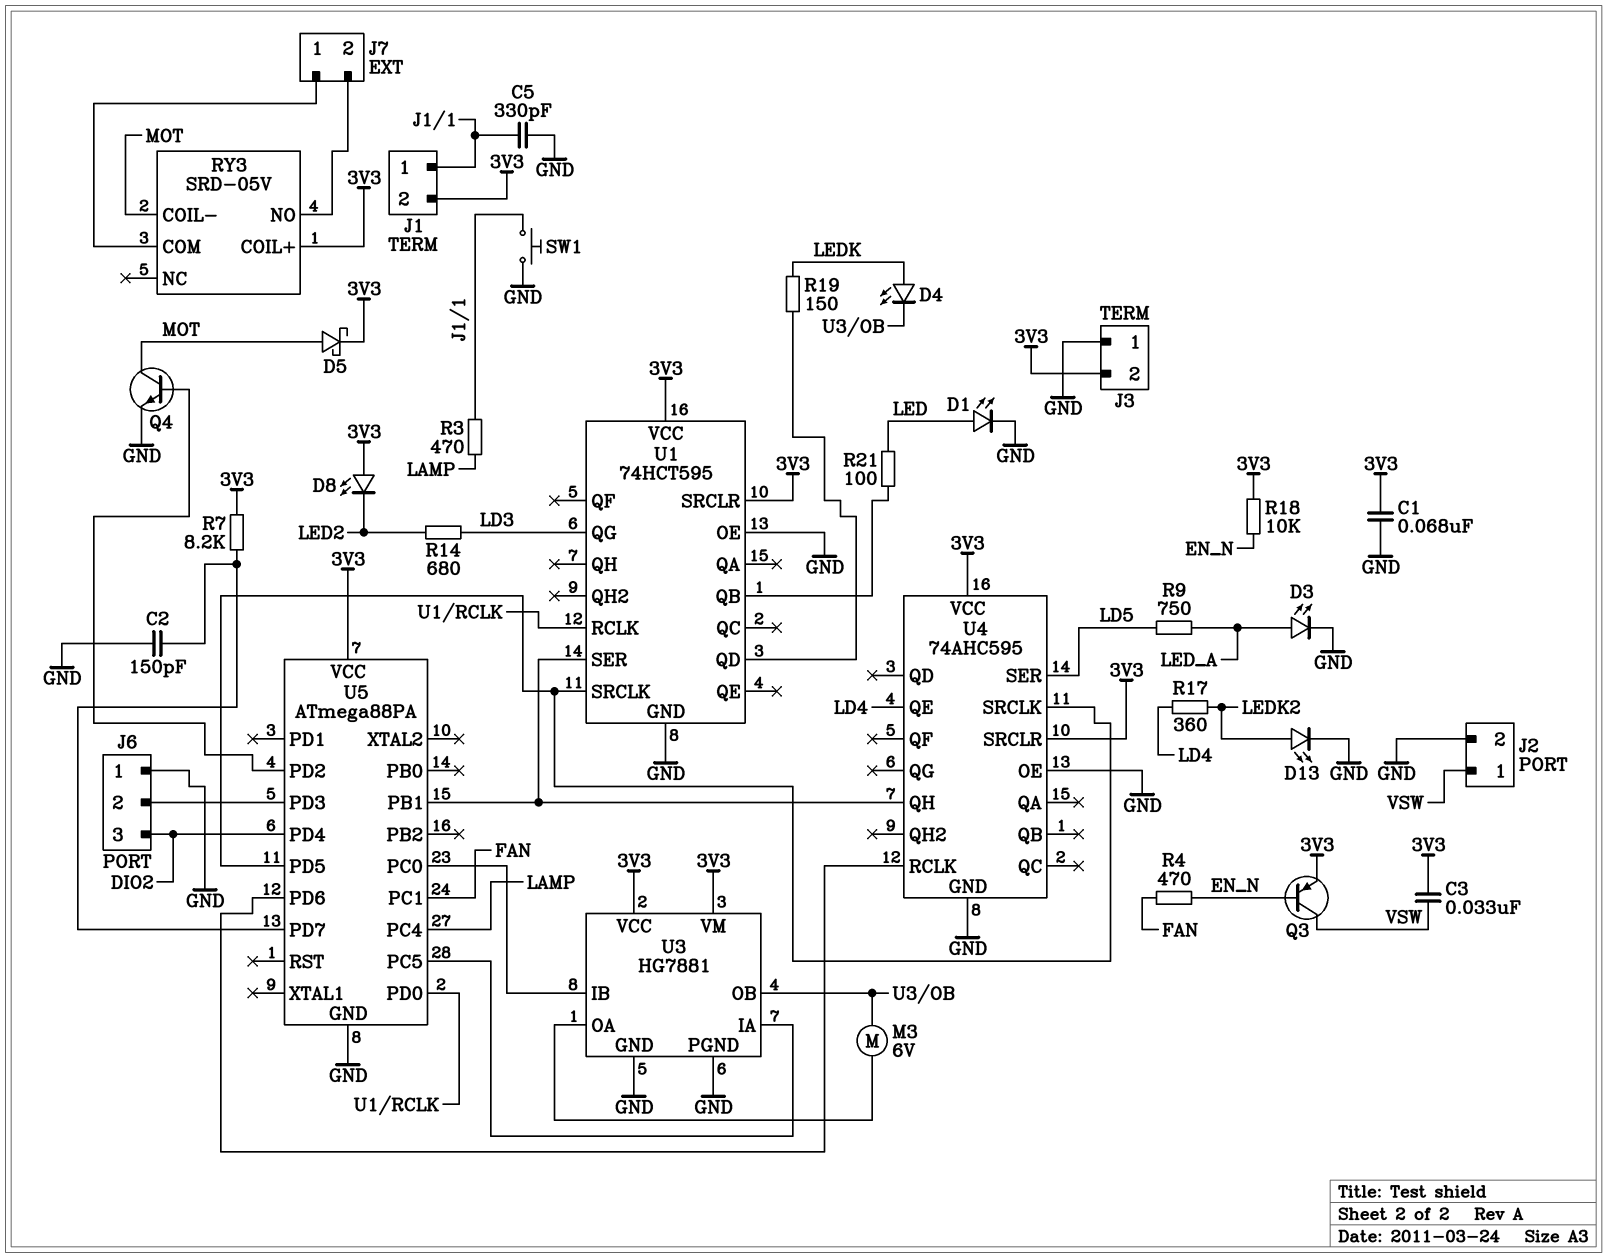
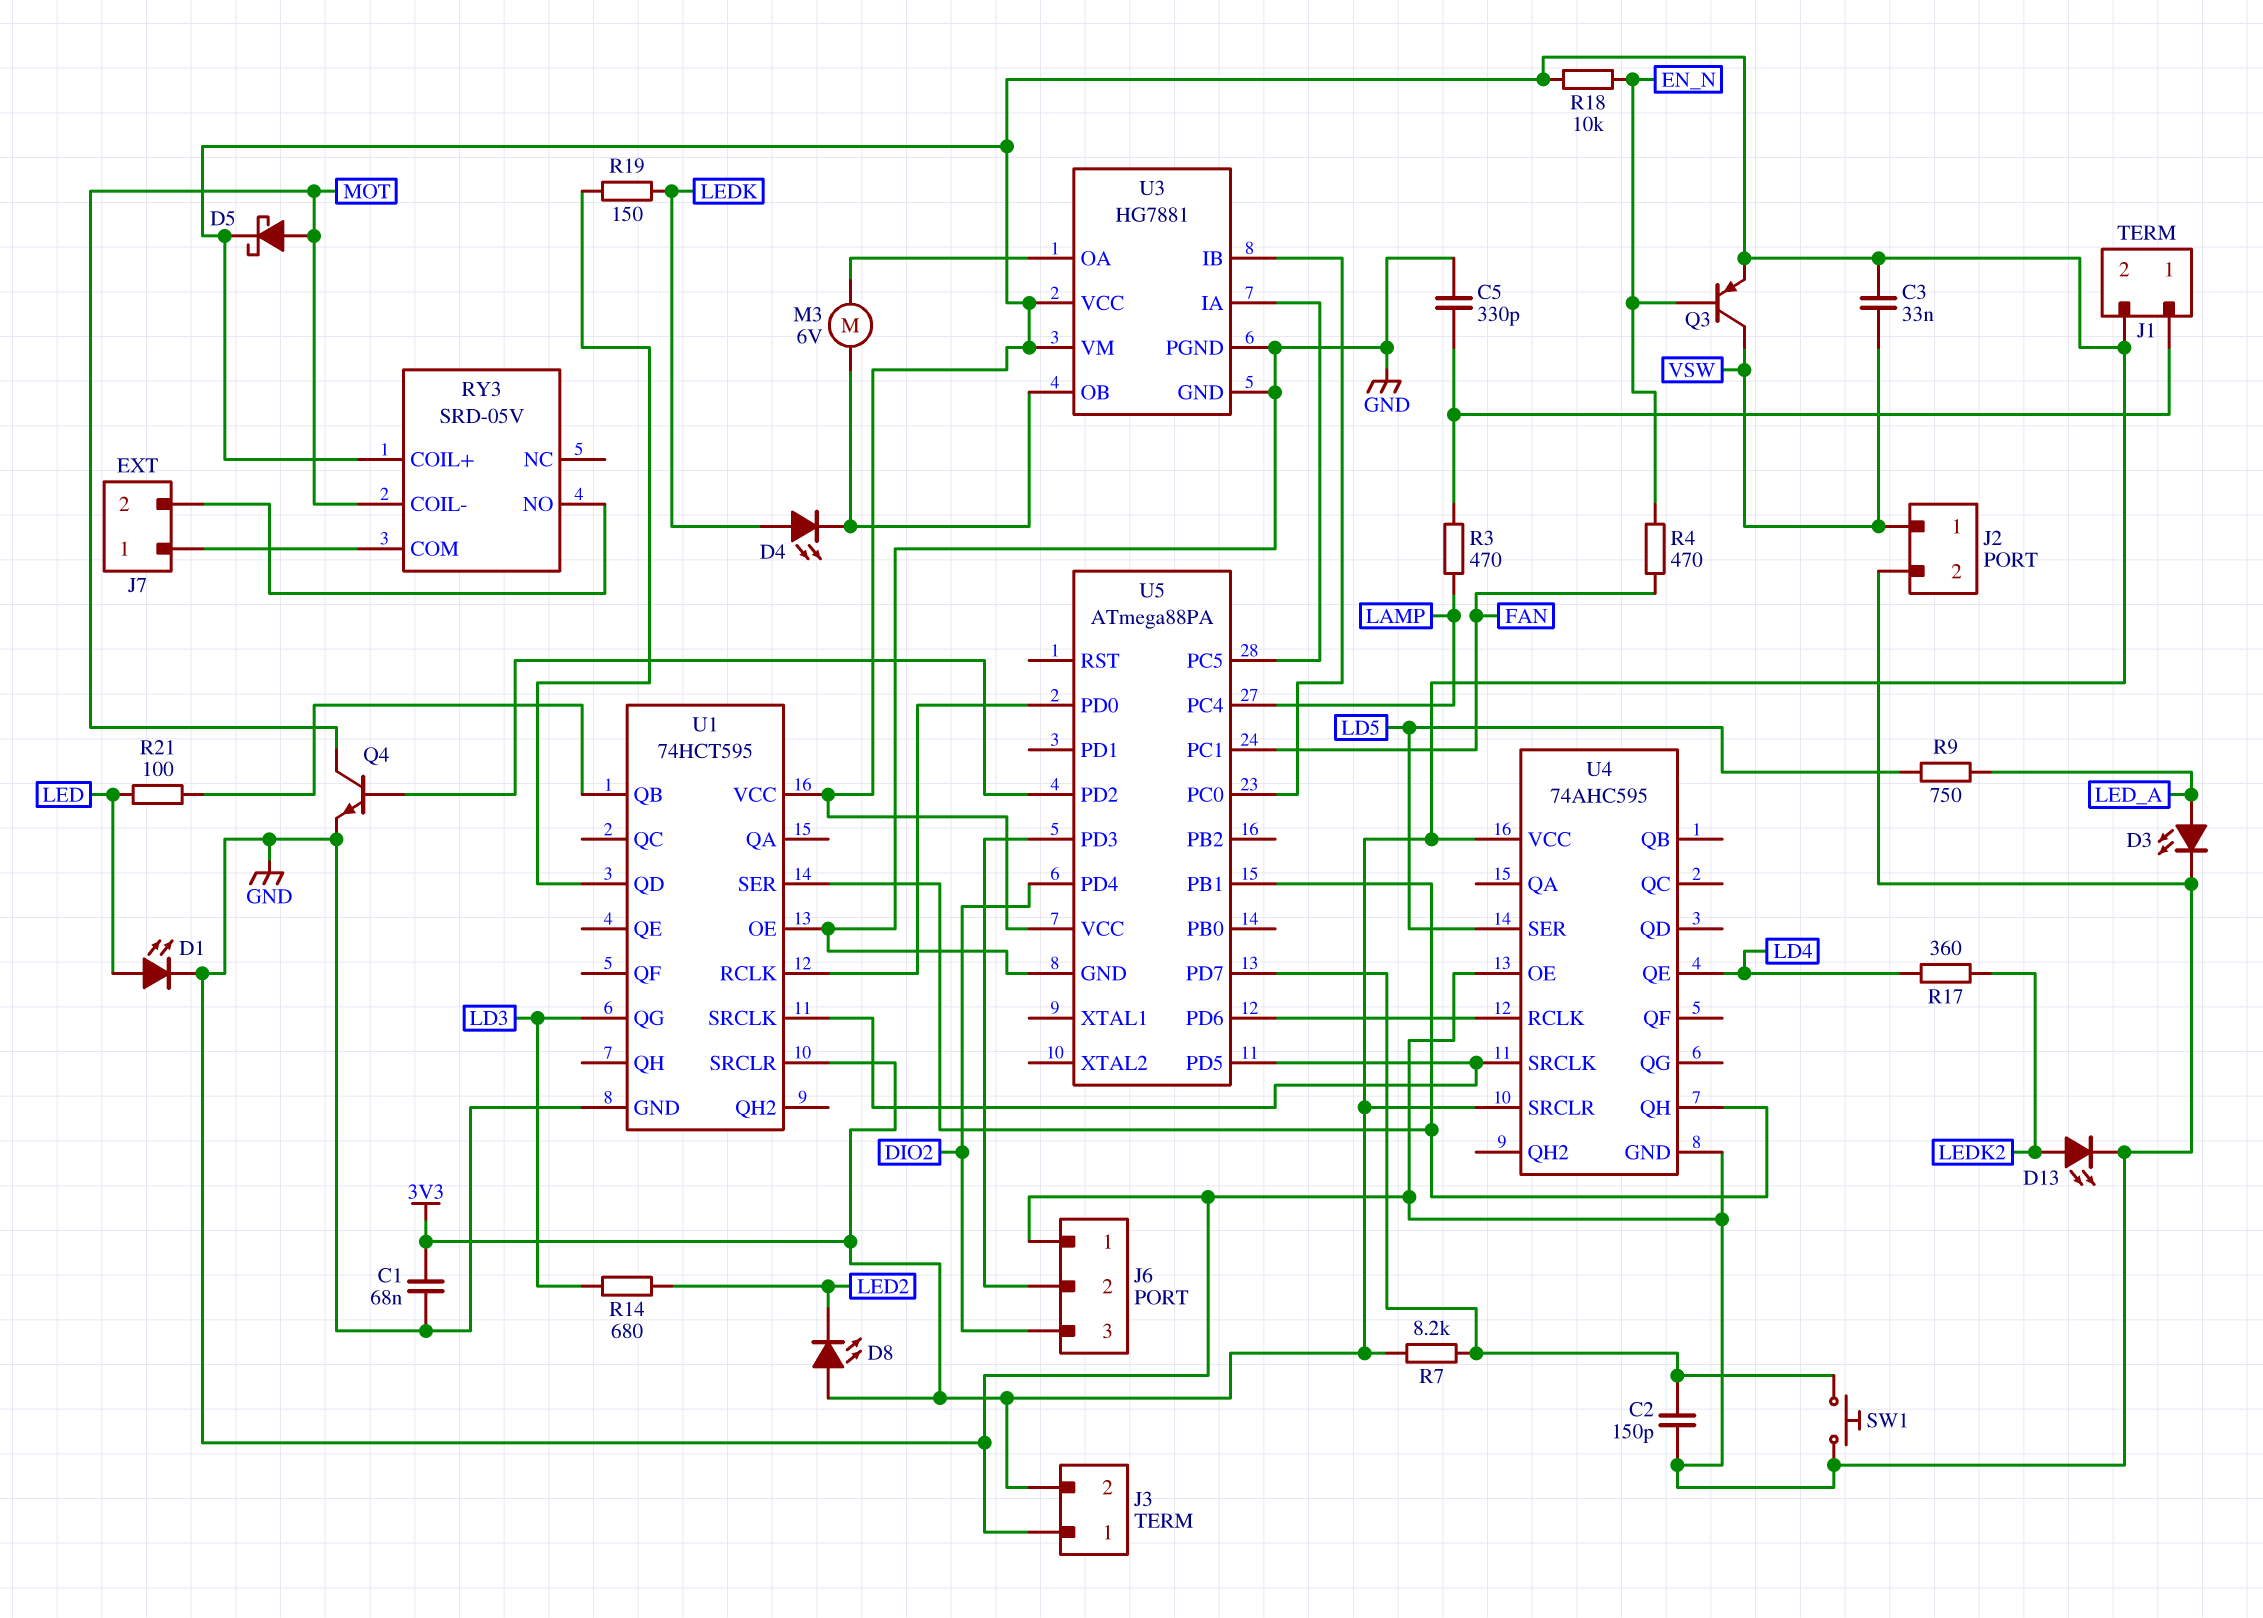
SW1: button (GND, J1/1) -> button (GND, U5/PD7)

